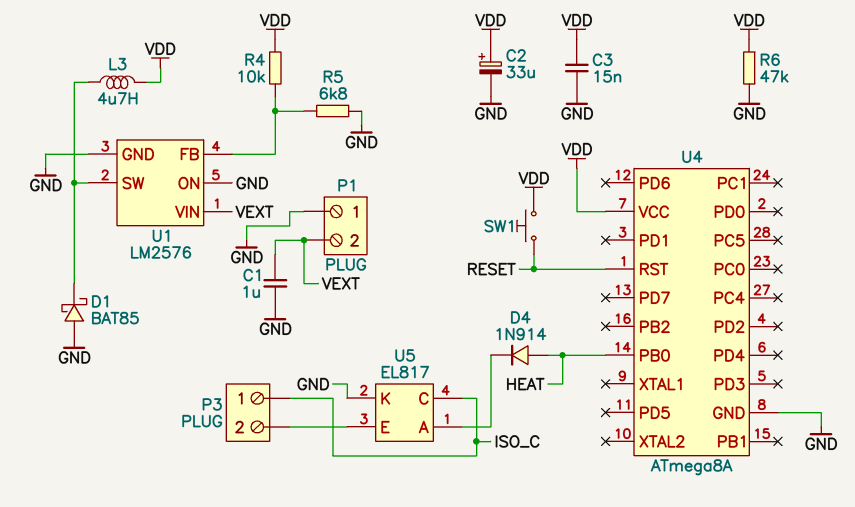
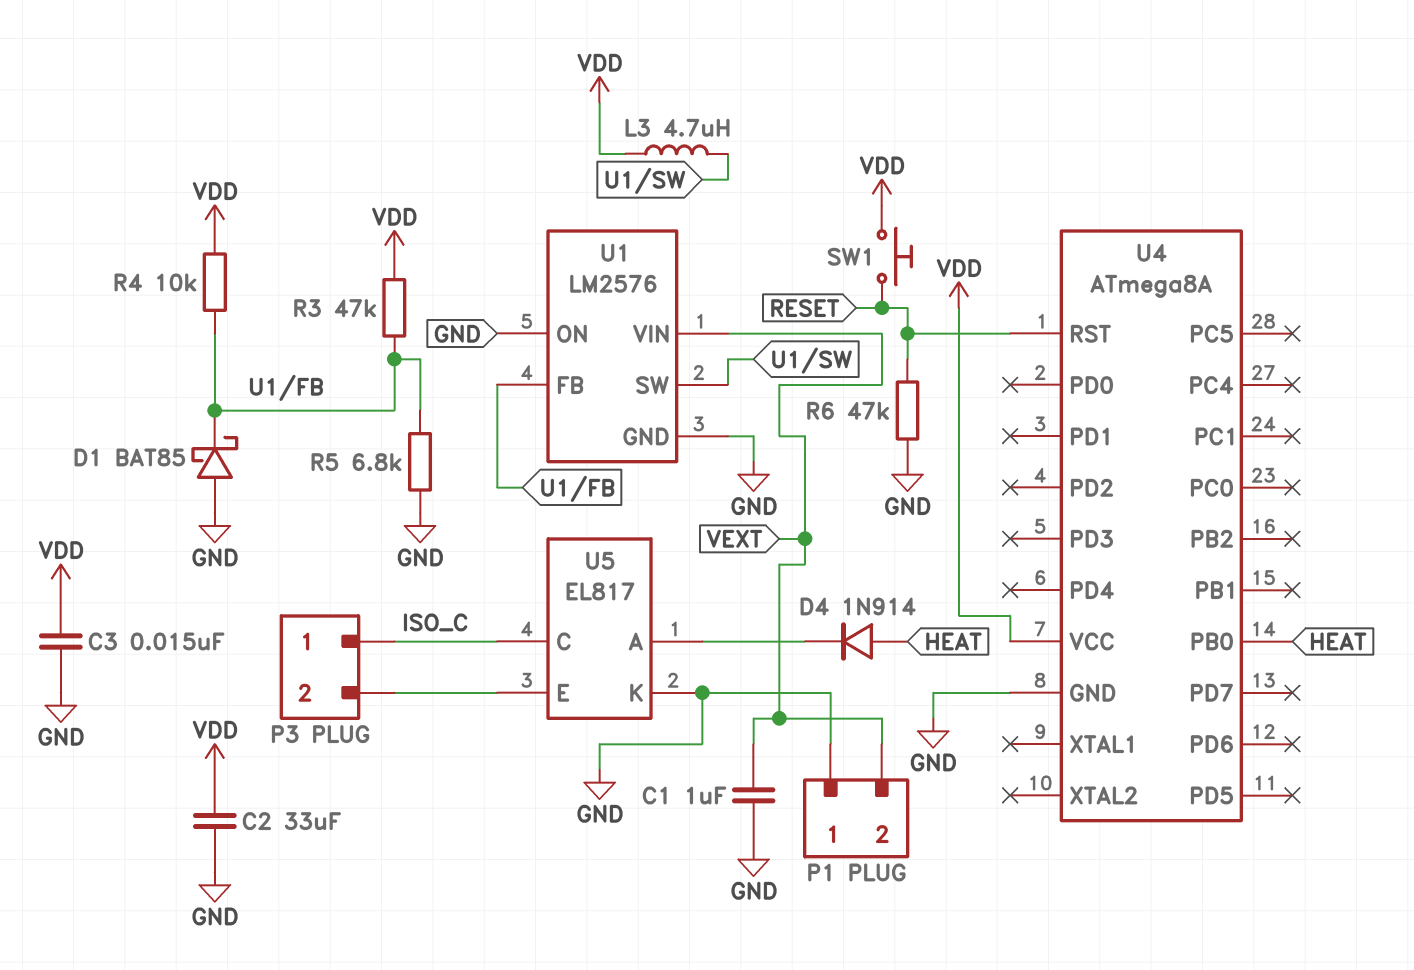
C2: 33uF (plus VDD, minus GND) -> 33uF (GND, VDD)
D1: schottky BAT85 (A GND, K U1/SW) -> schottky BAT85 (A GND, K U1/FB)
R3: none -> 47k (U1/FB, VDD)
R6: 47k (GND, VDD) -> 47k (GND, RESET)

